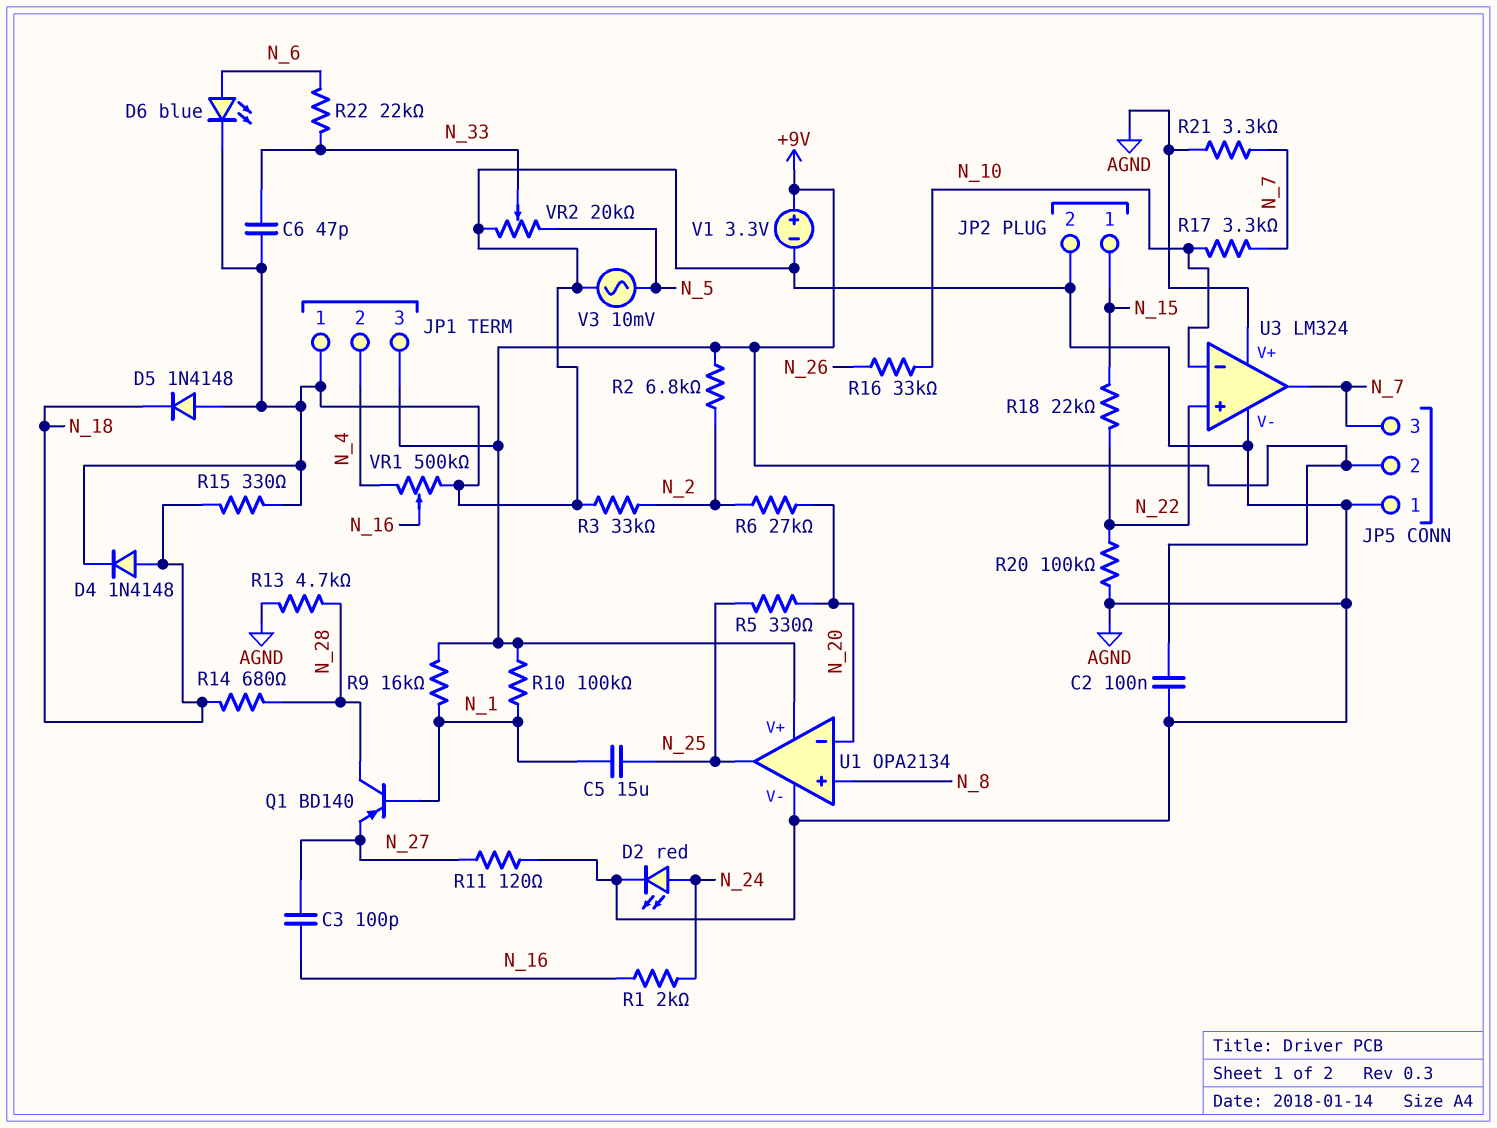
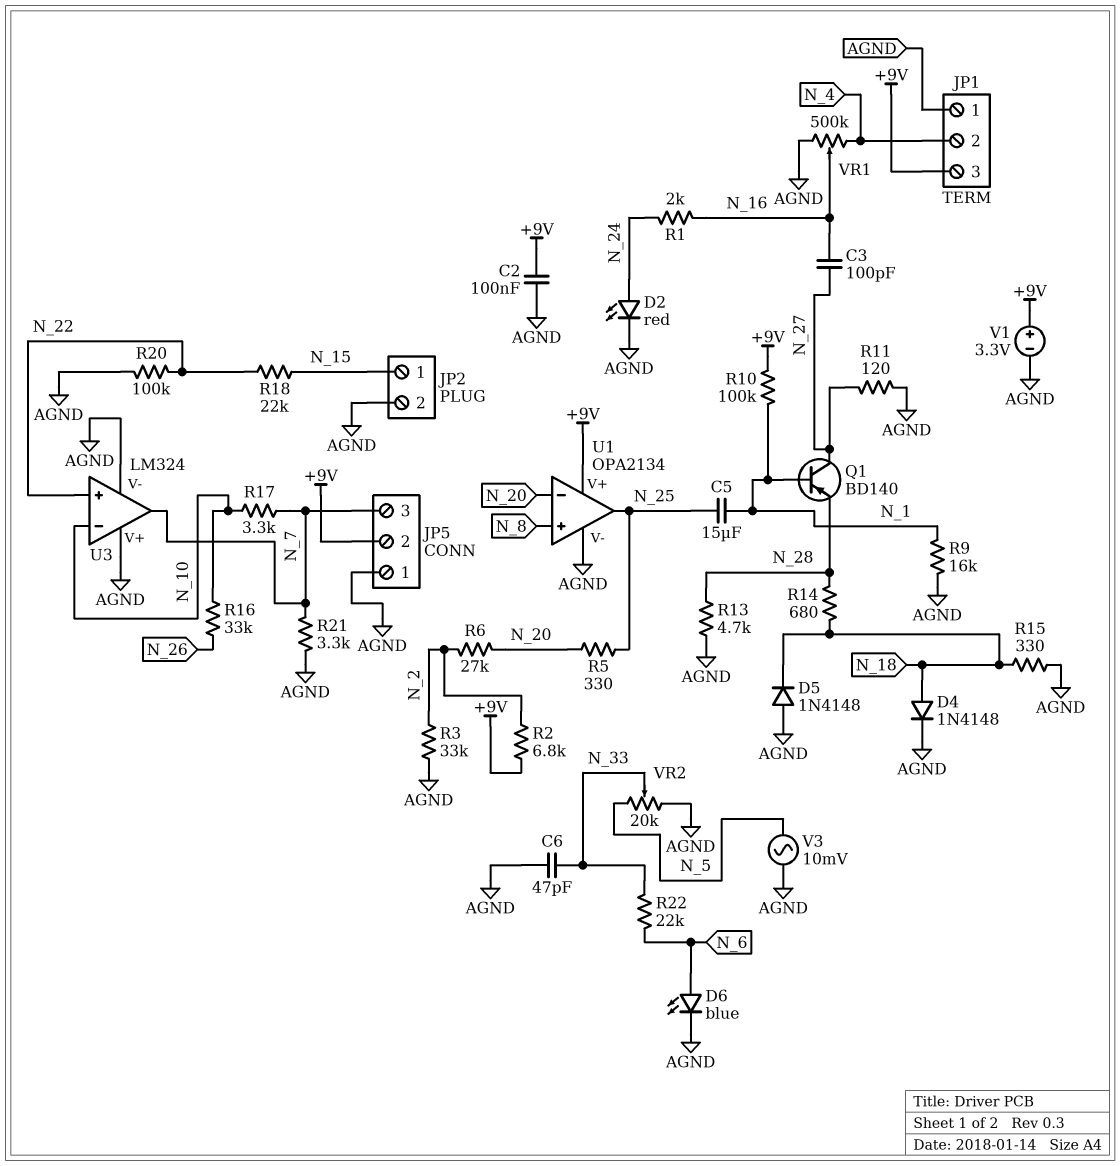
Q1: PNP BD140 (B N_1, C N_28, E N_27) -> PNP BD140 (B N_1, C N_27, E N_28)
R9: 16k (+9V, N_1) -> 16k (AGND, N_1)

